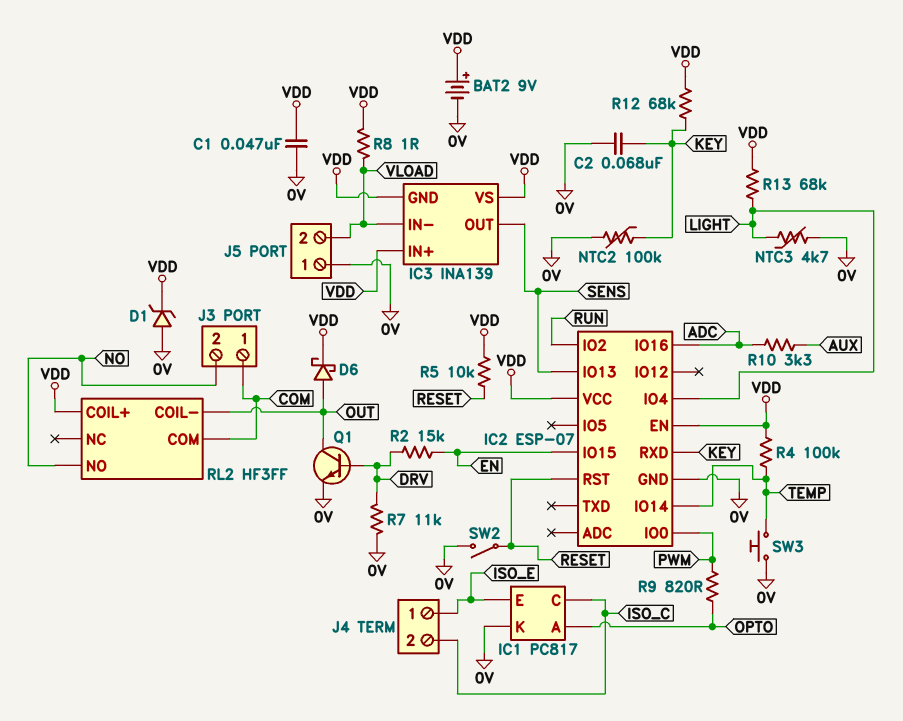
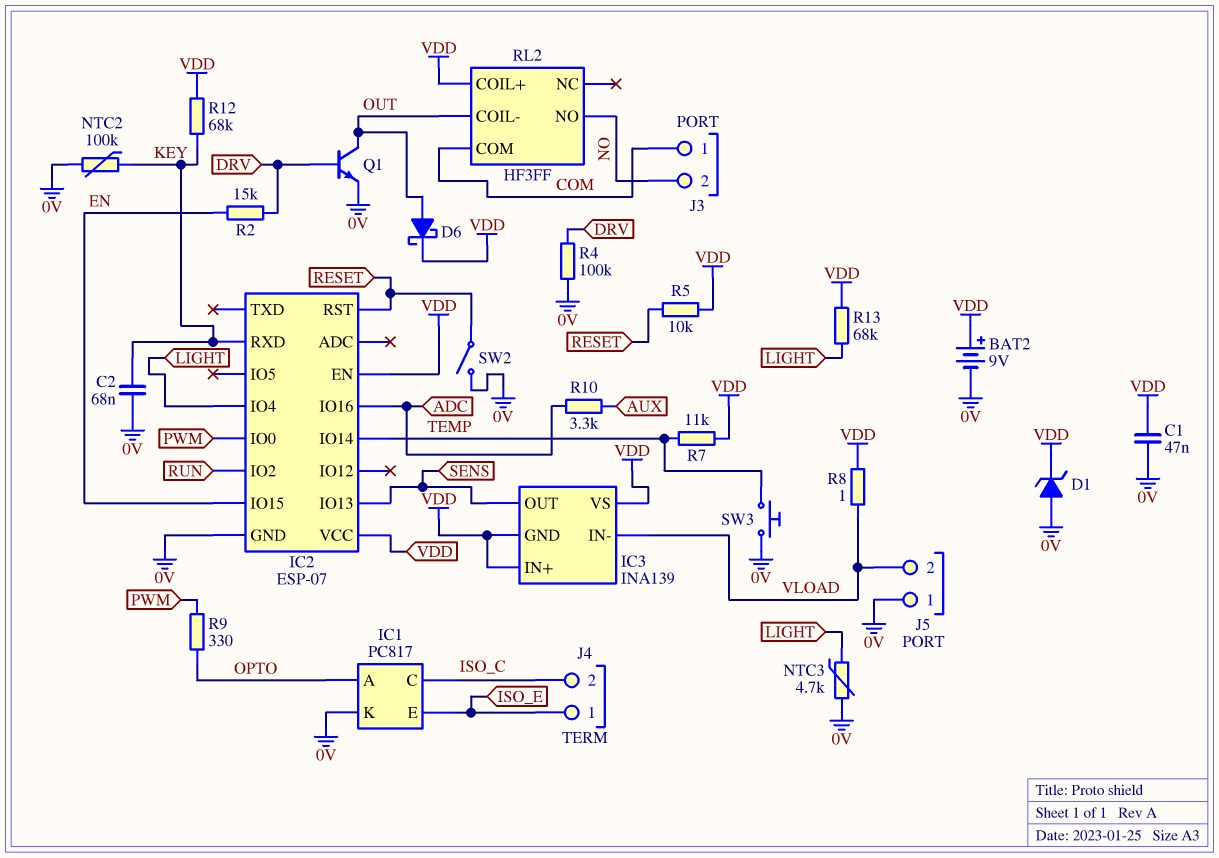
R4: 100k (TEMP, VDD) -> 100k (0V, DRV)
R7: 11k (0V, DRV) -> 11k (TEMP, VDD)
R9: 820 (OPTO, PWM) -> 330 (OPTO, PWM)

